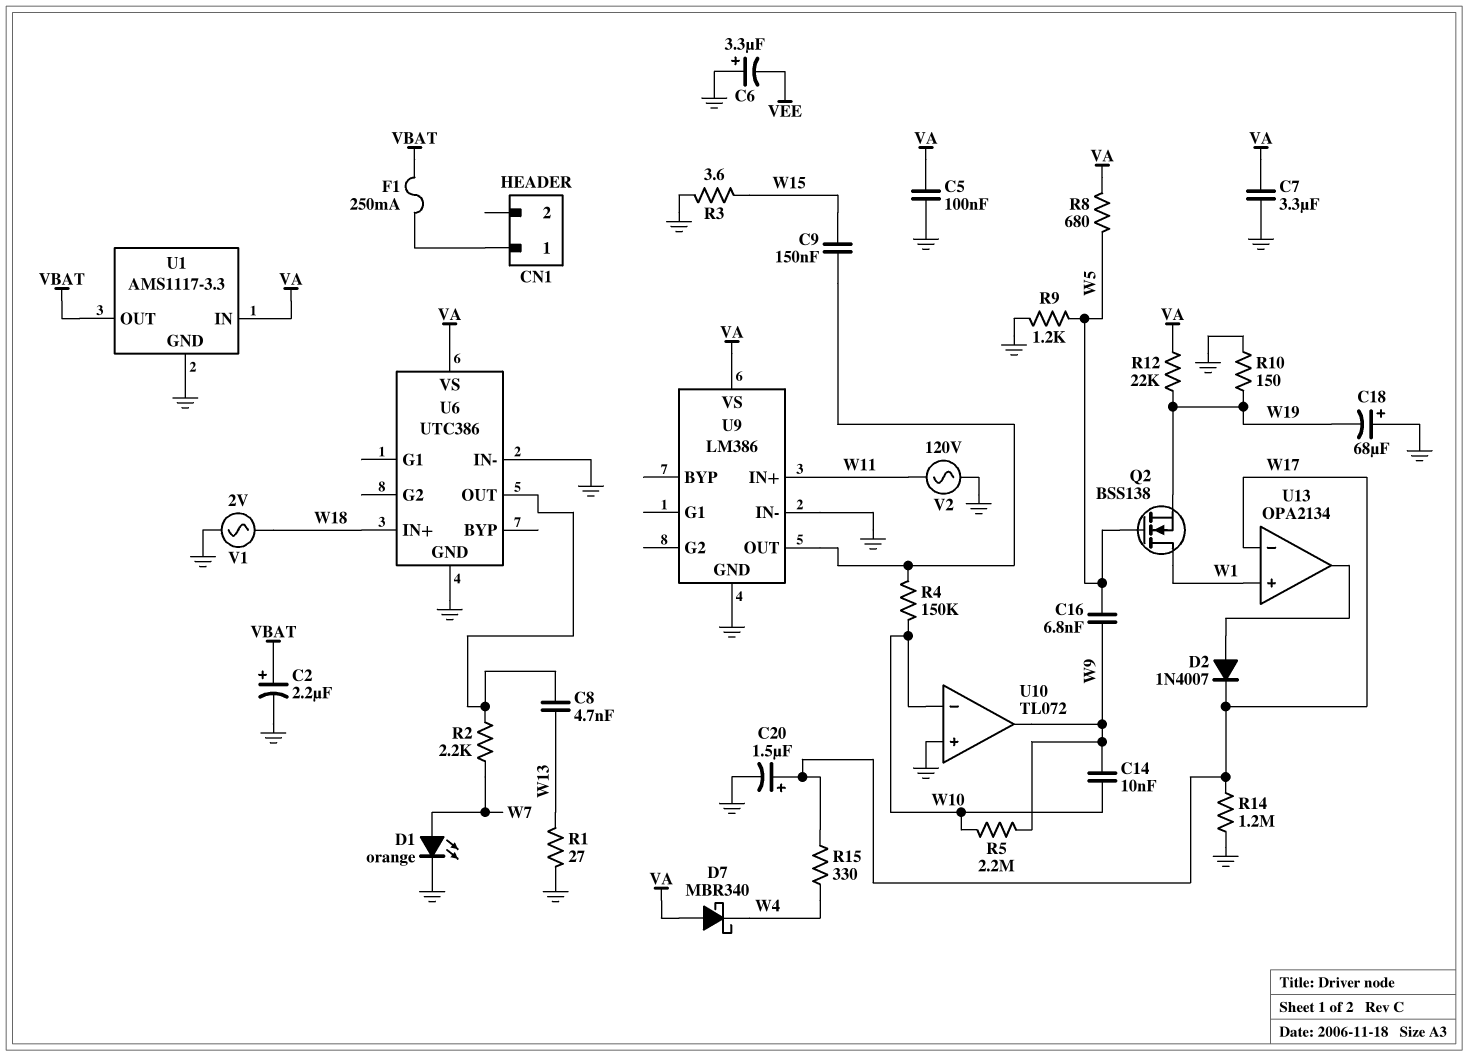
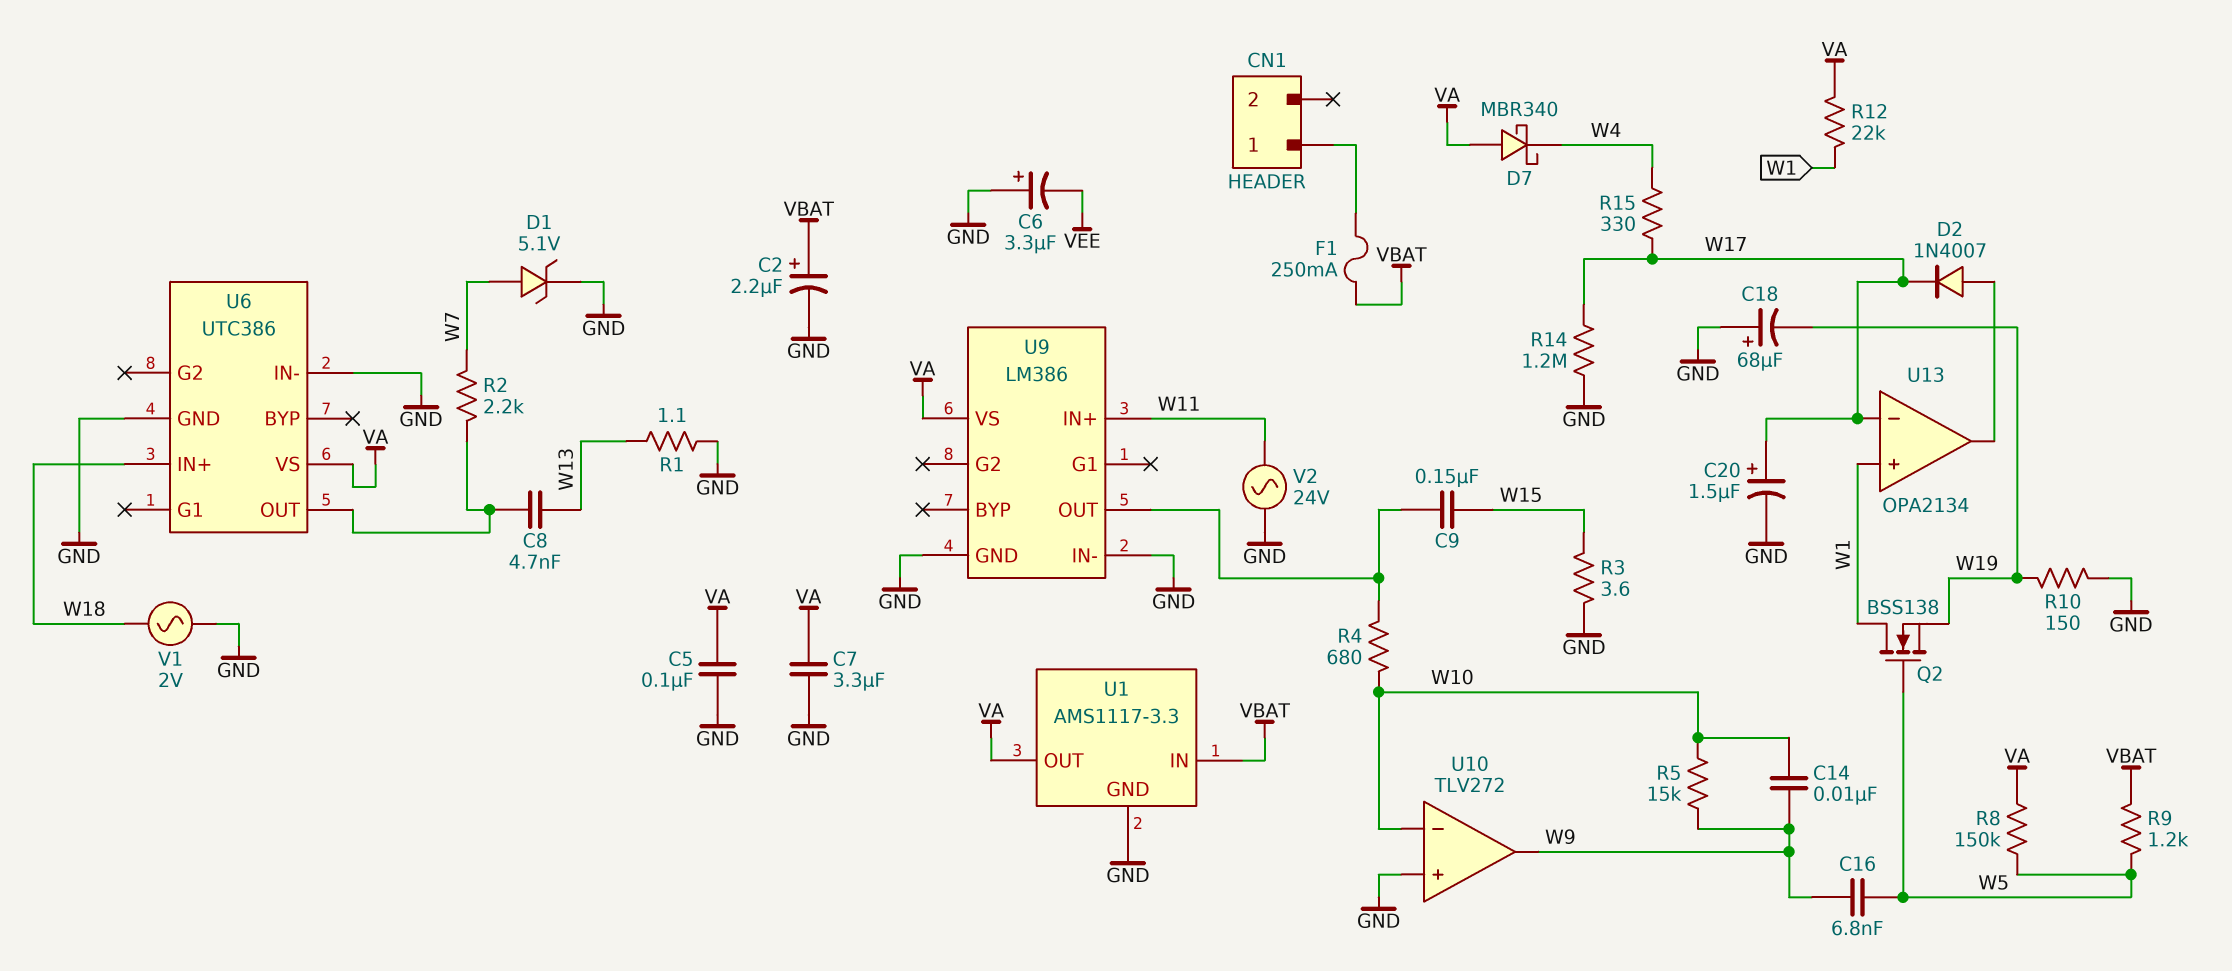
D1: LED orange (A W7, K GND) -> zener 5.1V (A W7, K GND)
R1: 27 (GND, W13) -> 1.1 (GND, W13)
R4: 150k (U9/OUT, W10) -> 680 (U9/OUT, W10)
R5: 2.2M (W9, W10) -> 15k (W9, W10)
R8: 680 (VA, W5) -> 150k (VA, W5)
R9: 1.2k (GND, W5) -> 1.2k (VBAT, W5)
R12: 22k (VA, W19) -> 22k (VA, W1)
U1 pin IN: VA -> VBAT
U1 pin OUT: VBAT -> VA
U10: TL072 -> TLV272
V2: AC 120V (GND, W11) -> AC 24V (GND, W11)

